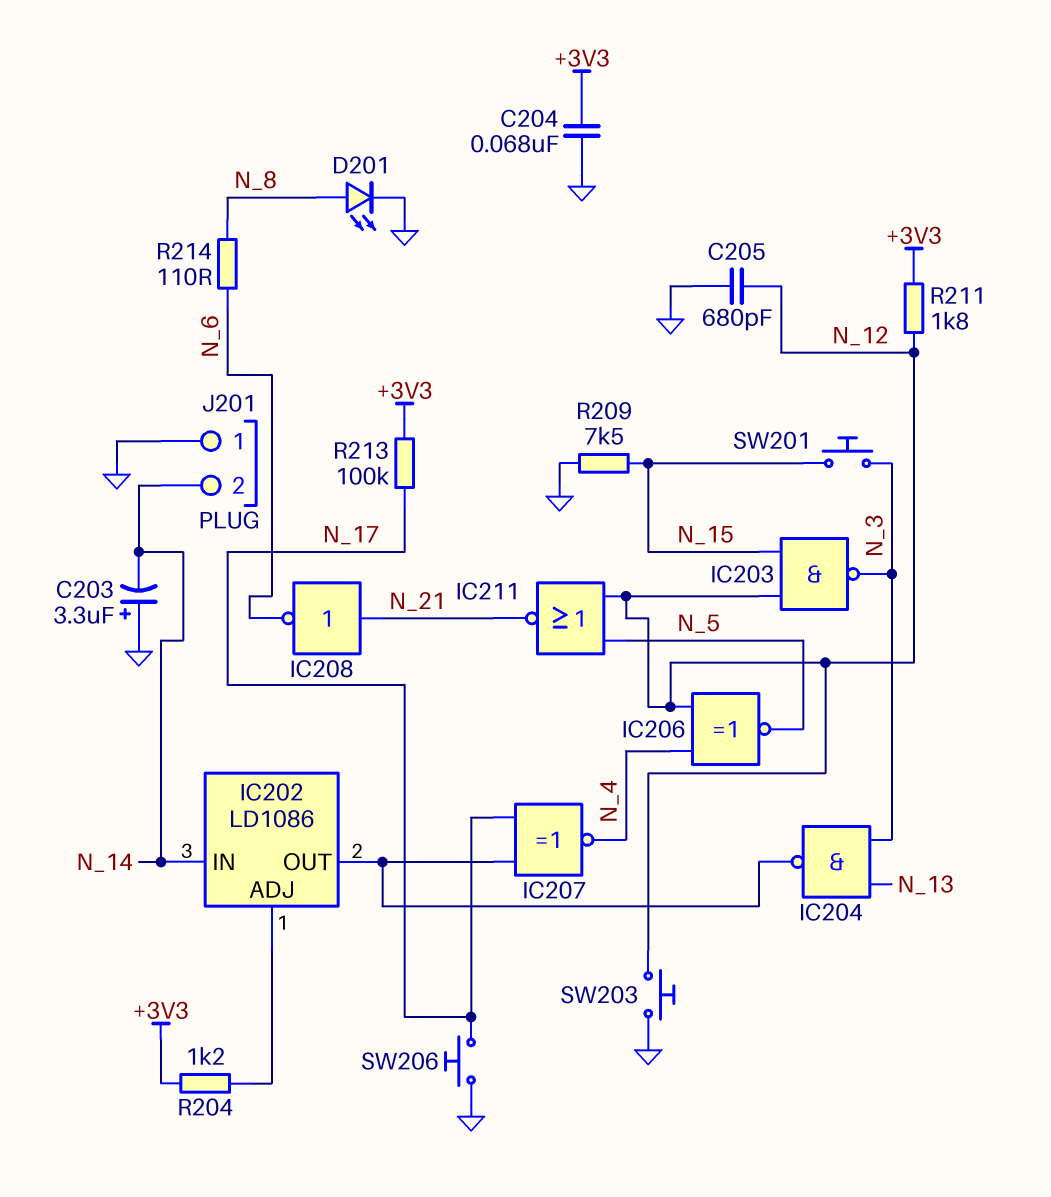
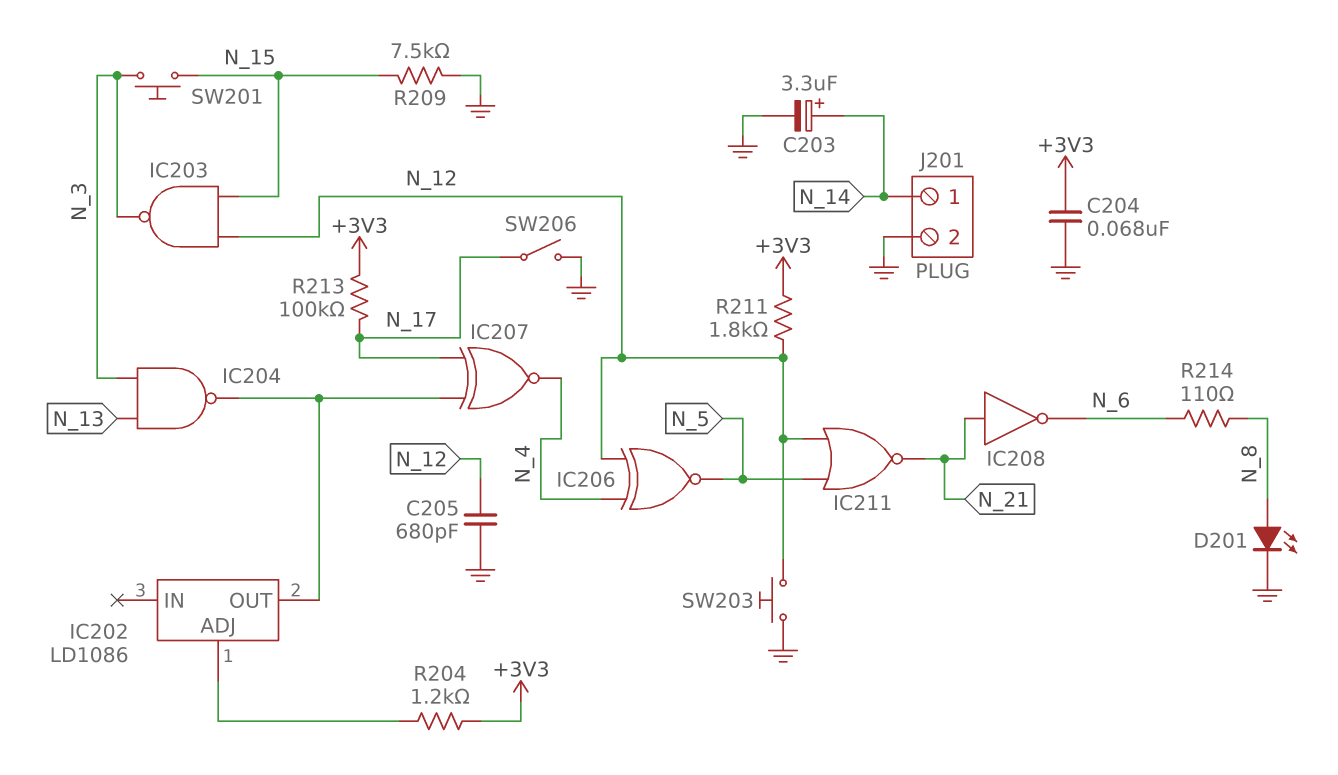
C203: 3.3uF (plus GND, minus N_14) -> 3.3uF (plus N_14, minus GND)
IC202 pin IN: N_14 -> none
J201 pin 1: GND -> N_14
J201 pin 2: N_14 -> GND
SW206: button (GND, N_17) -> switch (GND, N_17)

